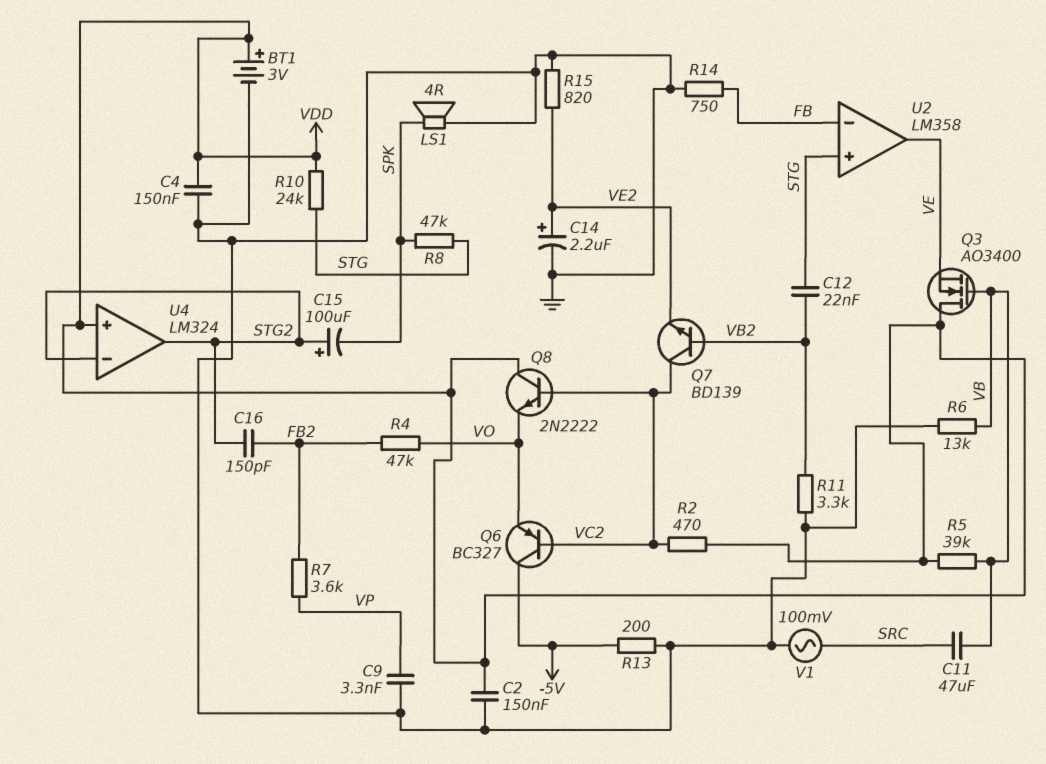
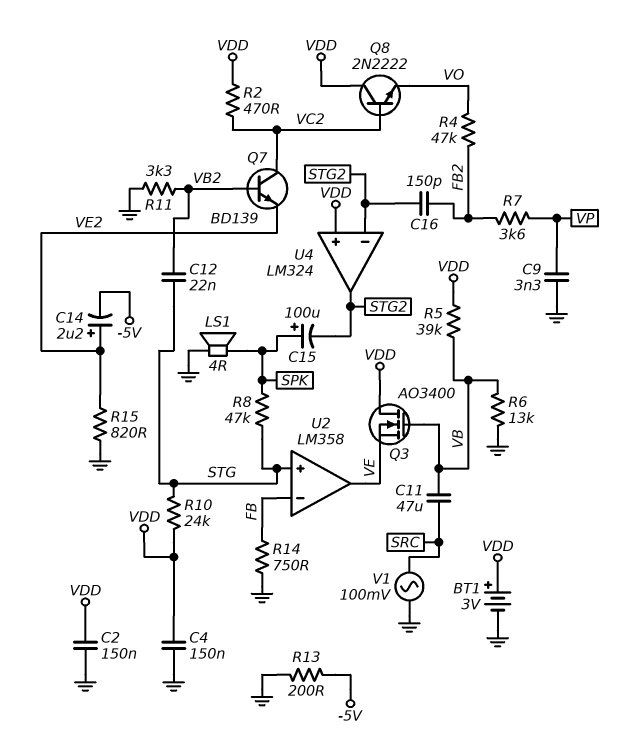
C14: 2.2uF (plus VE2, minus GND) -> 2.2uF (plus VE2, minus -5V)
C15: 100uF (plus STG2, minus SPK) -> 100uF (plus SPK, minus STG2)
Q6: PNP BC327 (B VC2, C -5V, E VO) -> none

